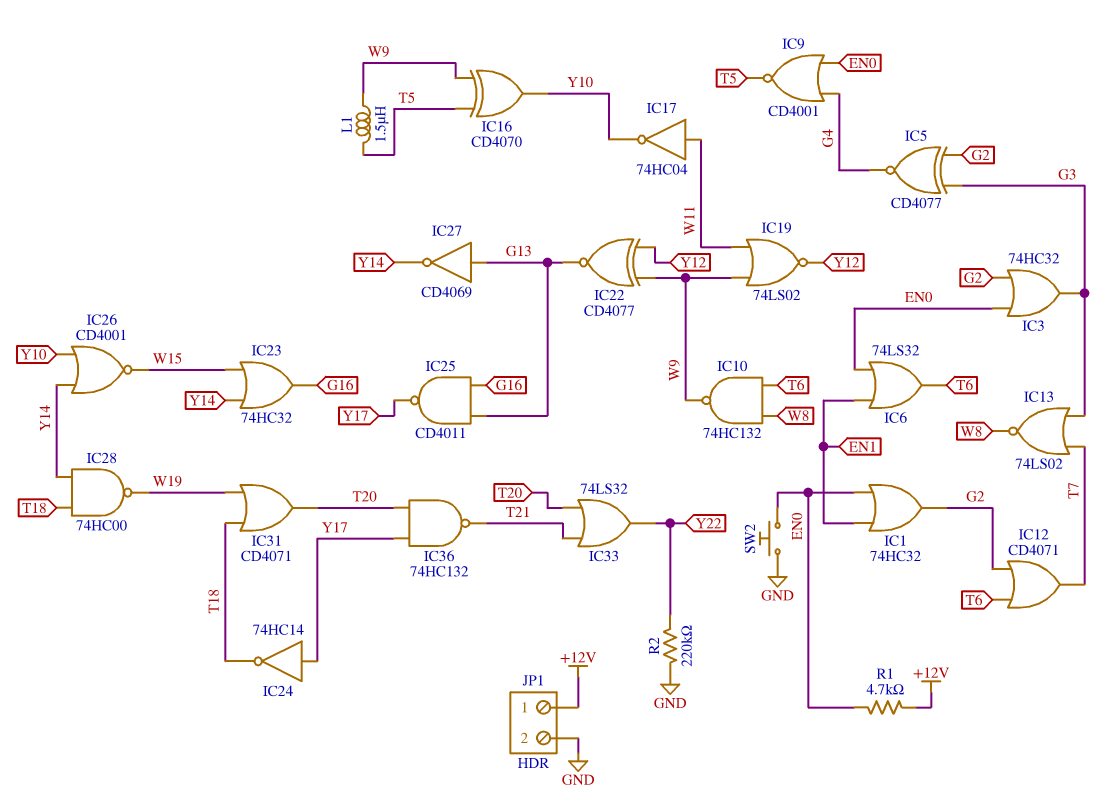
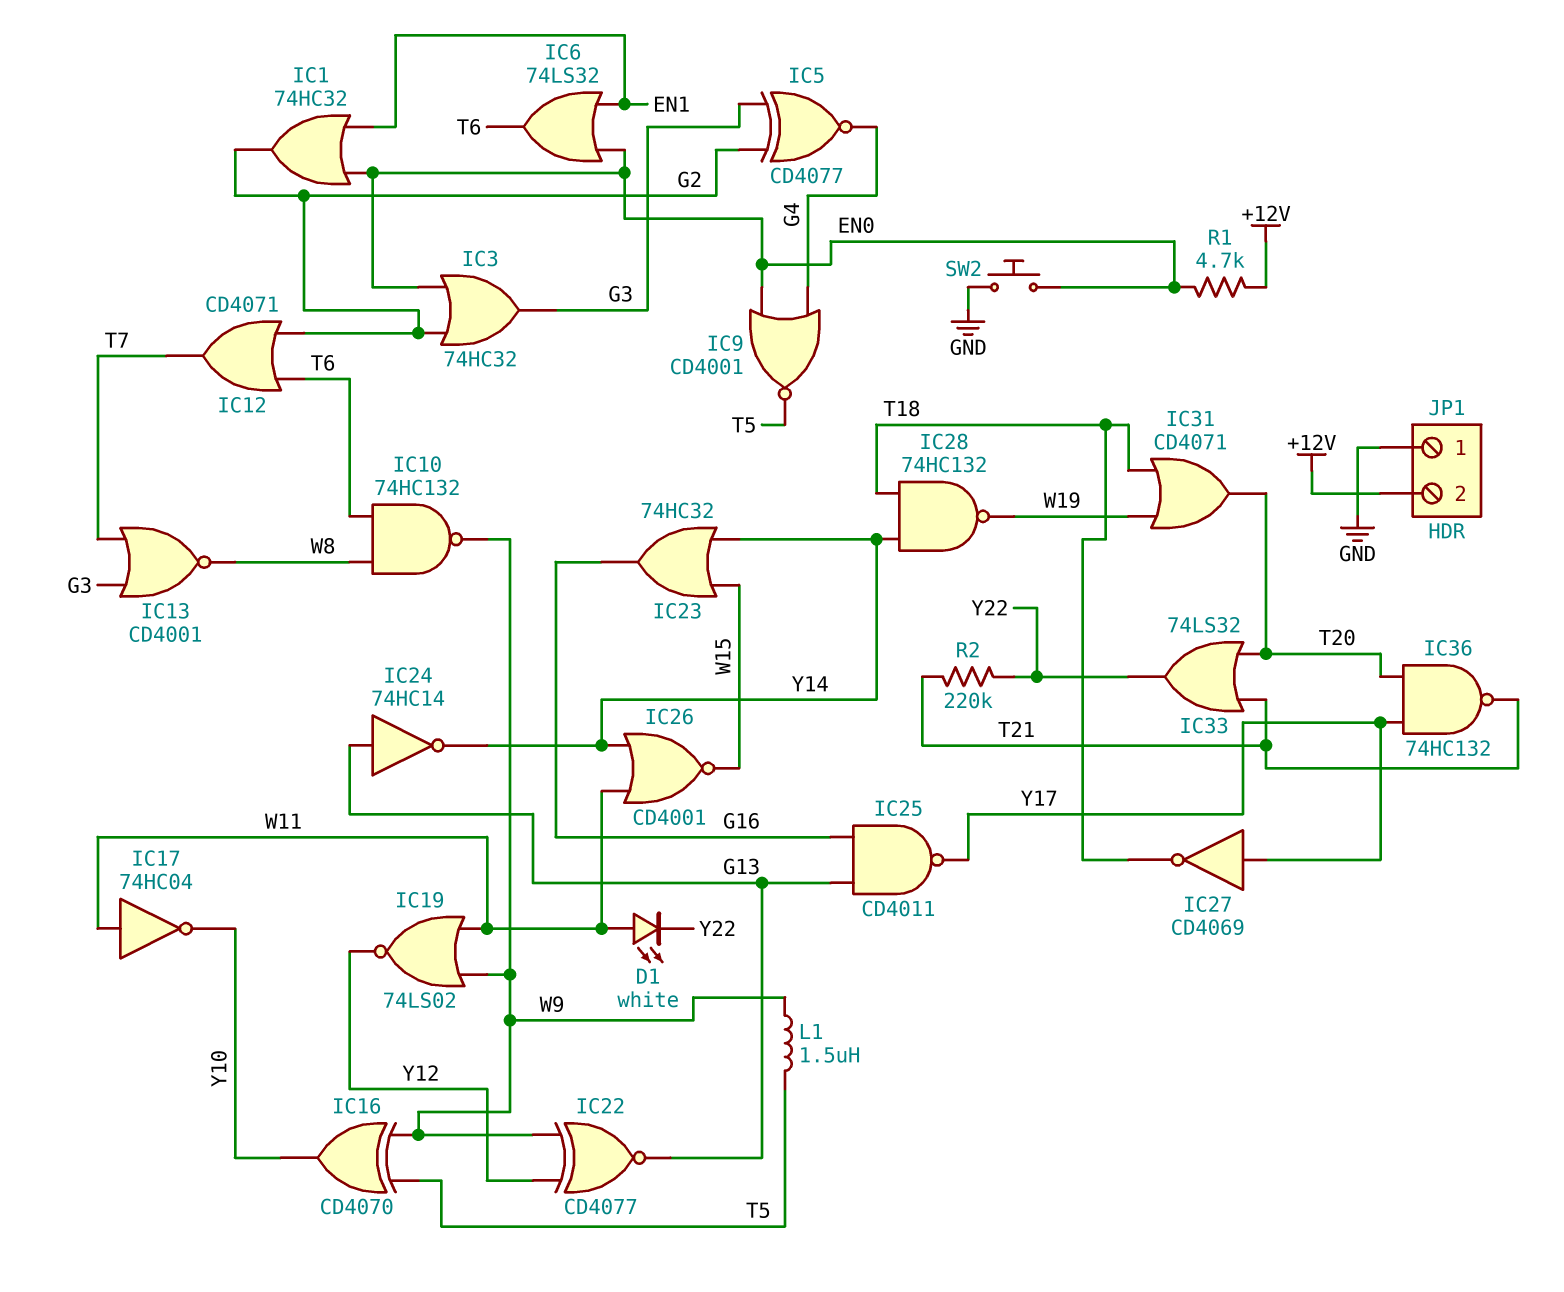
D1: none -> LED white (A W11, K Y22)
IC13: NOR 74LS02 (in G3, in T7, out W8) -> NOR CD4001 (in G3, in T7, out W8)
IC24: NOT 74HC14 (in Y17, out T18) -> NOT 74HC14 (in G13, out Y14)
IC26: NOR CD4001 (in Y10, in Y14, out W15) -> NOR CD4001 (in W11, in Y14, out W15)
IC27: NOT CD4069 (in G13, out Y14) -> NOT CD4069 (in Y17, out T18)
IC28: NAND 74HC00 (in T18, in Y14, out W19) -> NAND 74HC132 (in T18, in Y14, out W19)
JP1 pin 1: +12V -> GND
JP1 pin 2: GND -> +12V
R2: 220k (GND, Y22) -> 220k (T21, Y22)

